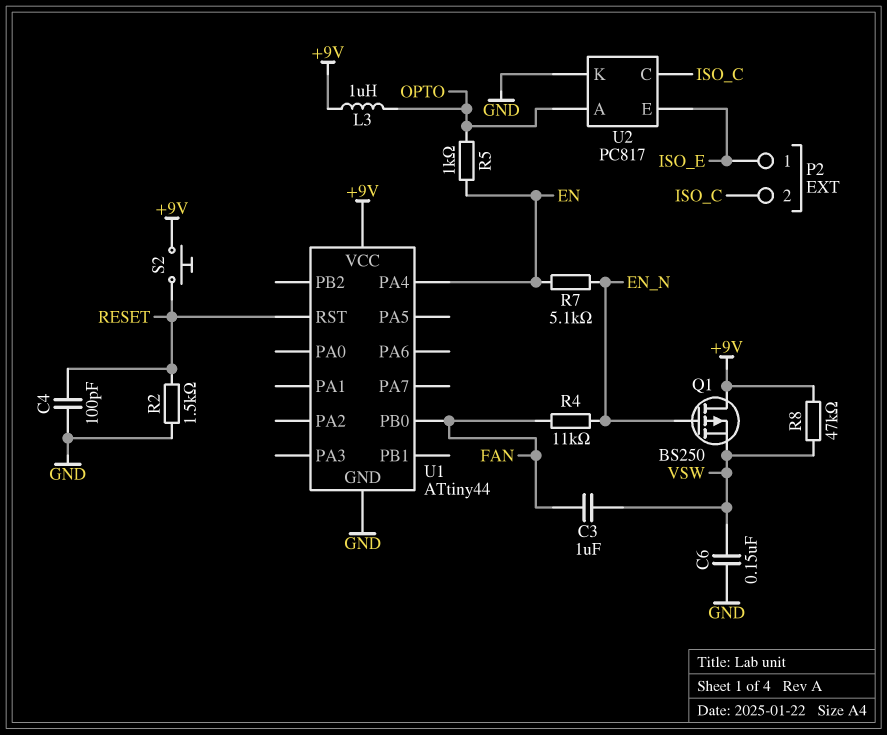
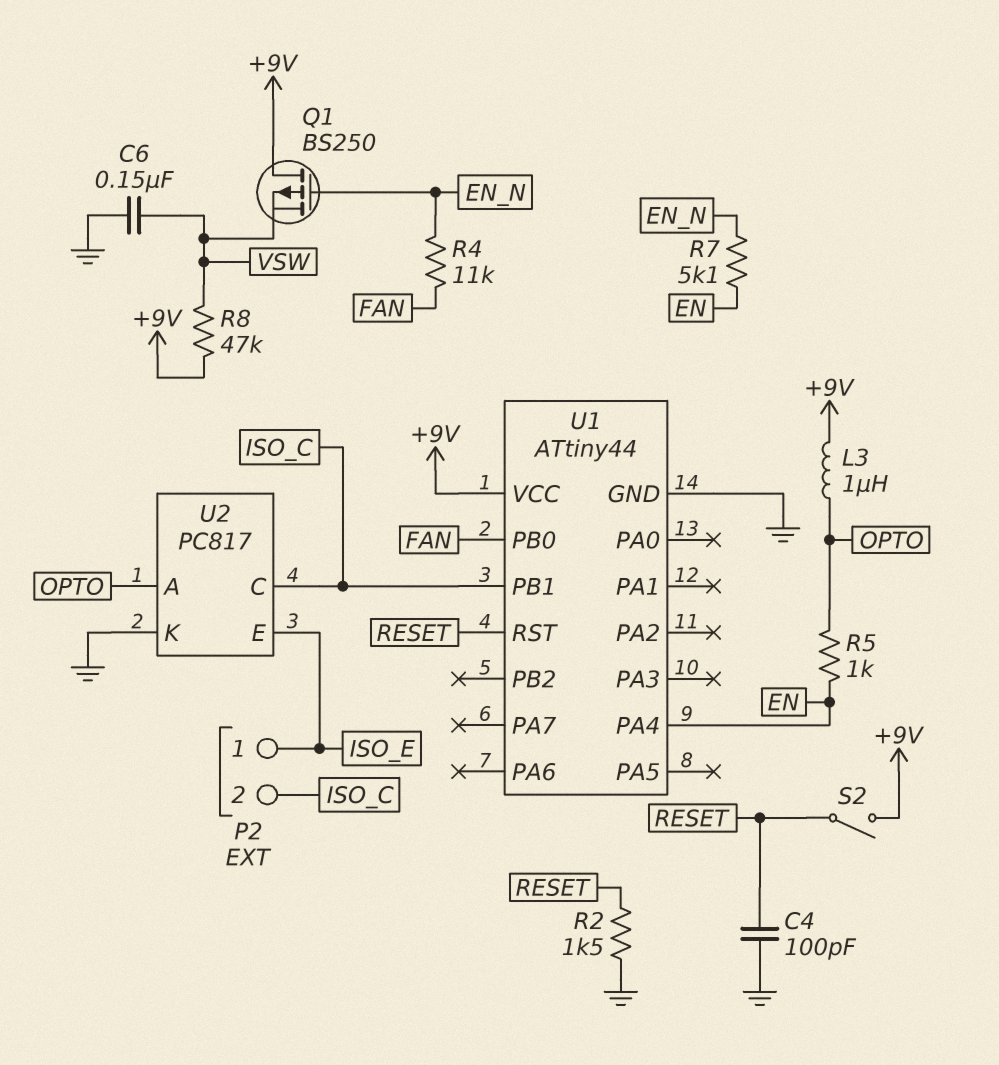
C3: 1uF (FAN, VSW) -> none
S2: button (+9V, RESET) -> switch (+9V, RESET)
U1 pin PB1: none -> ISO_C

